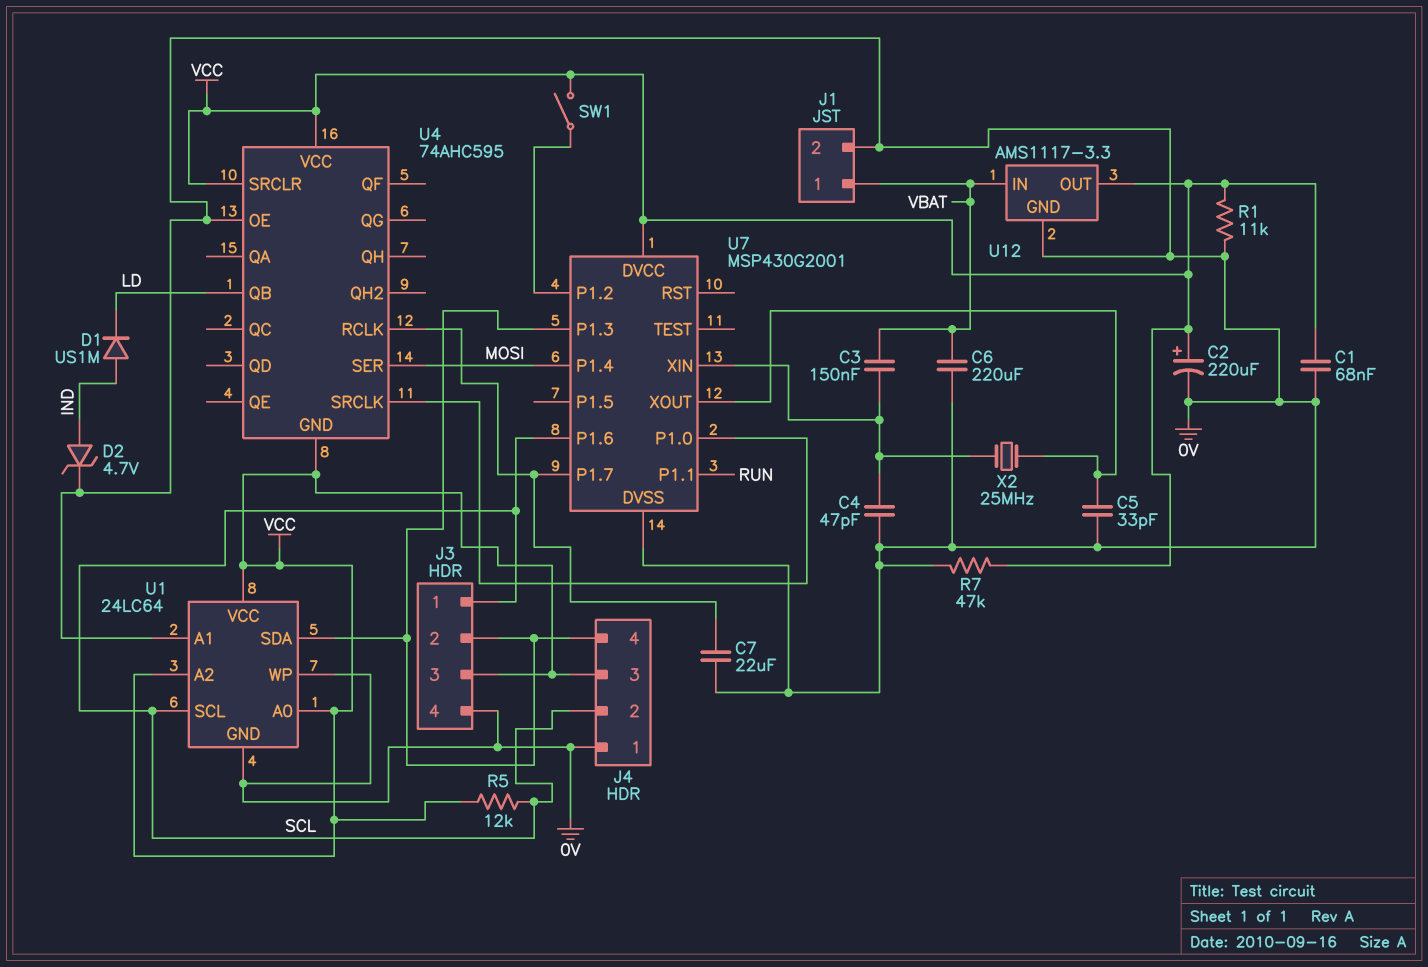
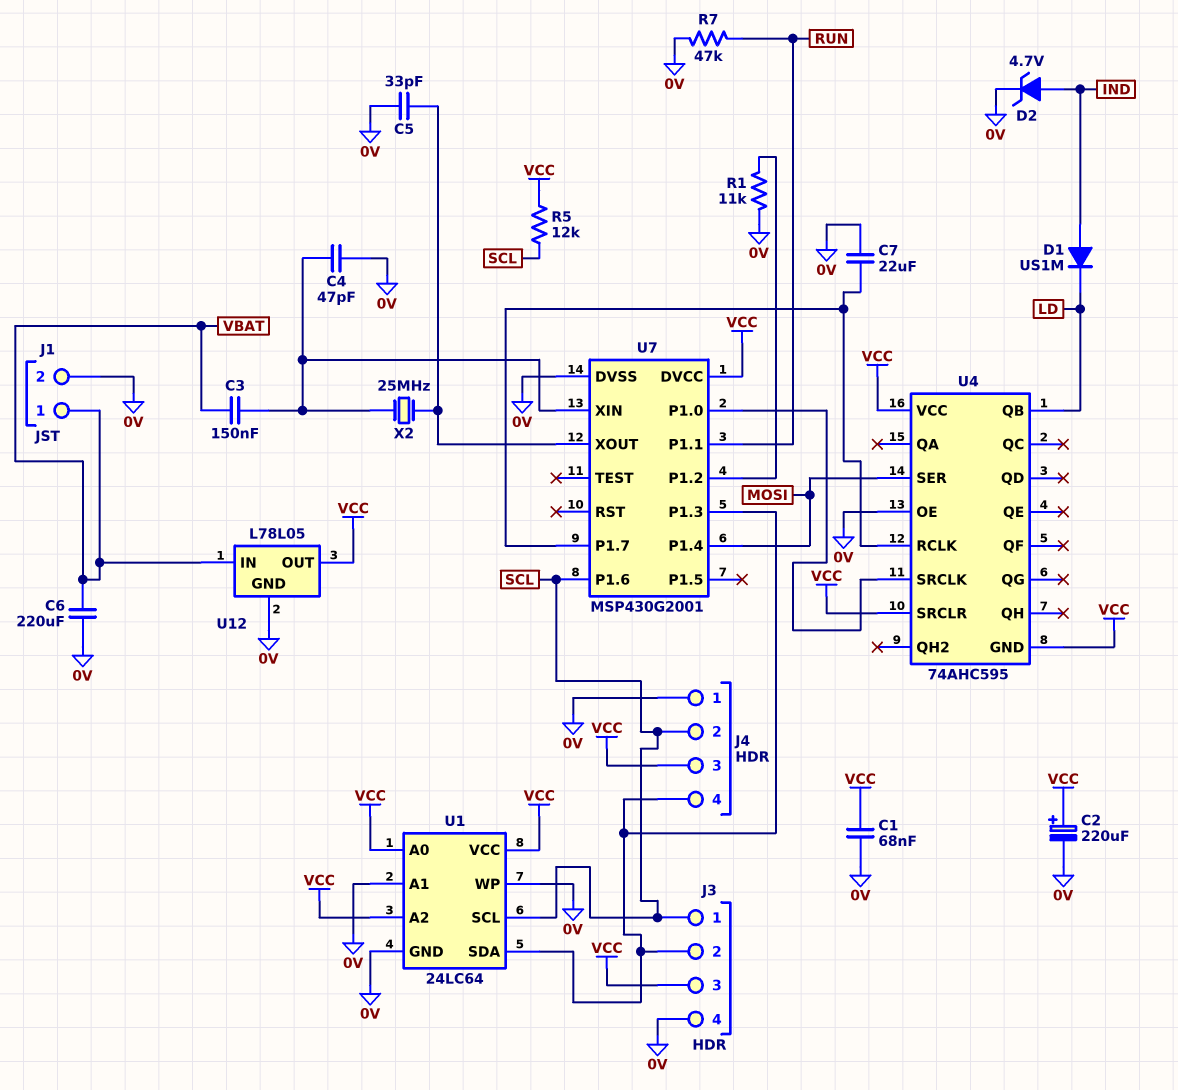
R1: 11k (0V, VCC) -> 11k (0V, U7/P1.2)
R7: 47k (0V, VCC) -> 47k (0V, RUN)
SW1: switch (U7/P1.2, VCC) -> none
U12: AMS1117-3.3 -> L78L05

